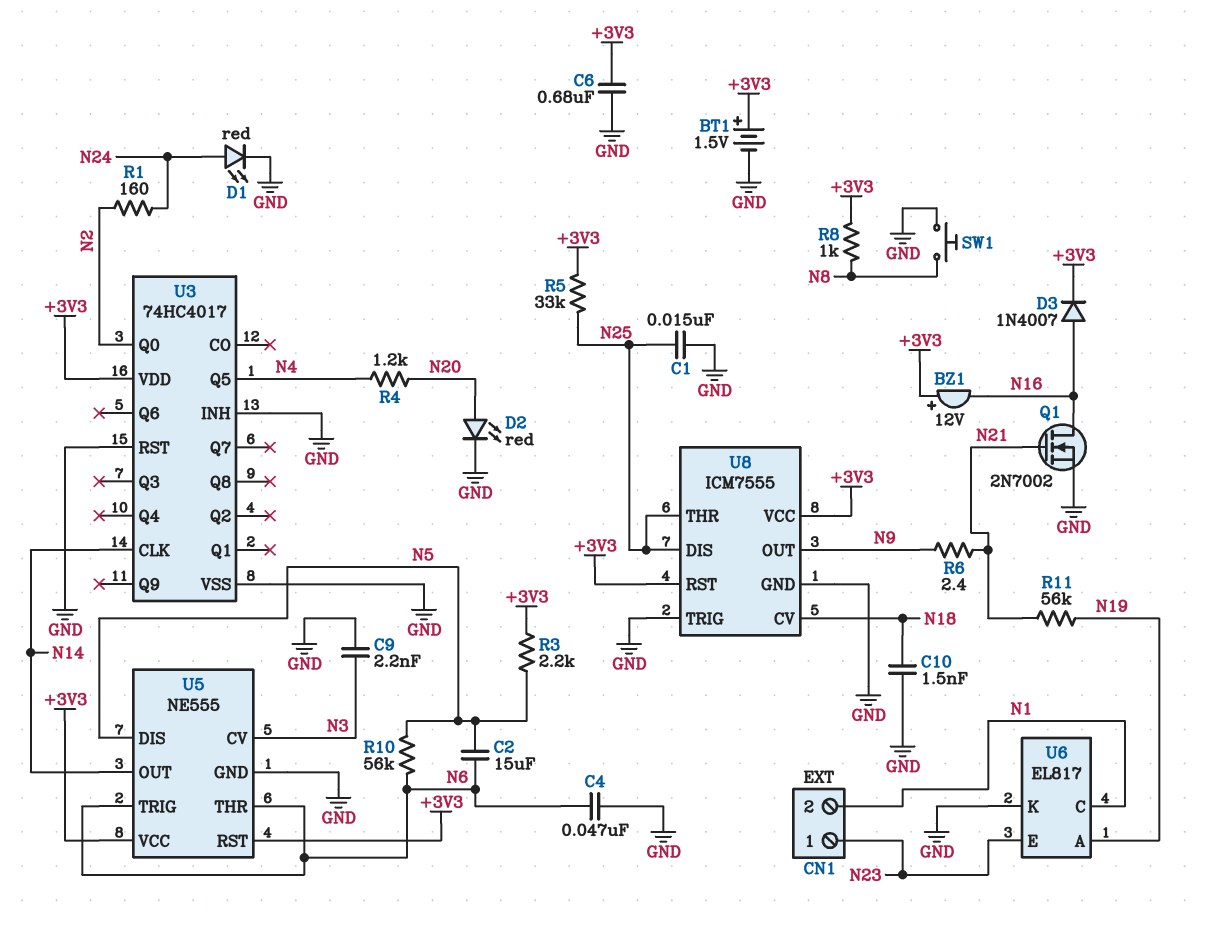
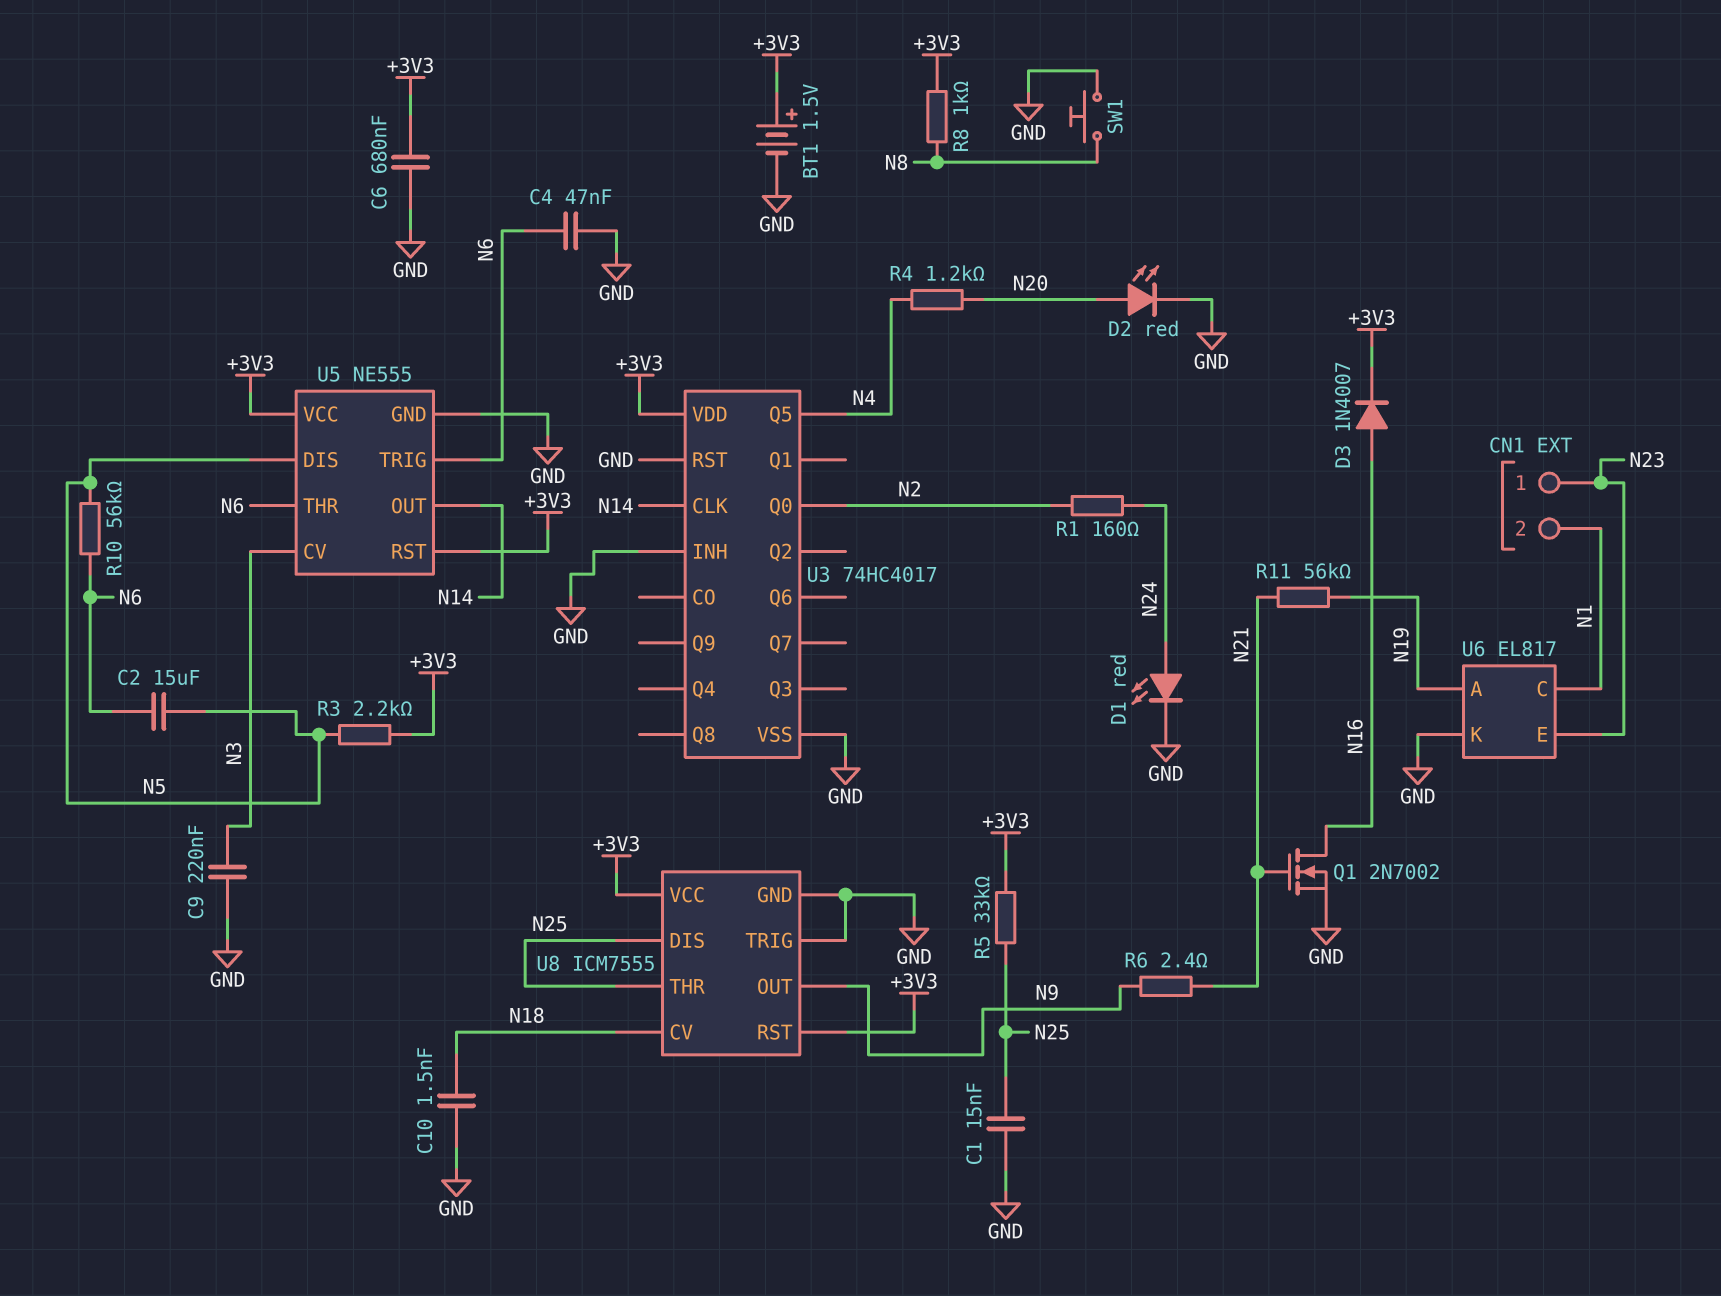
BZ1: buzzer 12V (plus +3V3, minus N16) -> none
C9: 2.2nF (GND, N3) -> 220nF (GND, N3)

